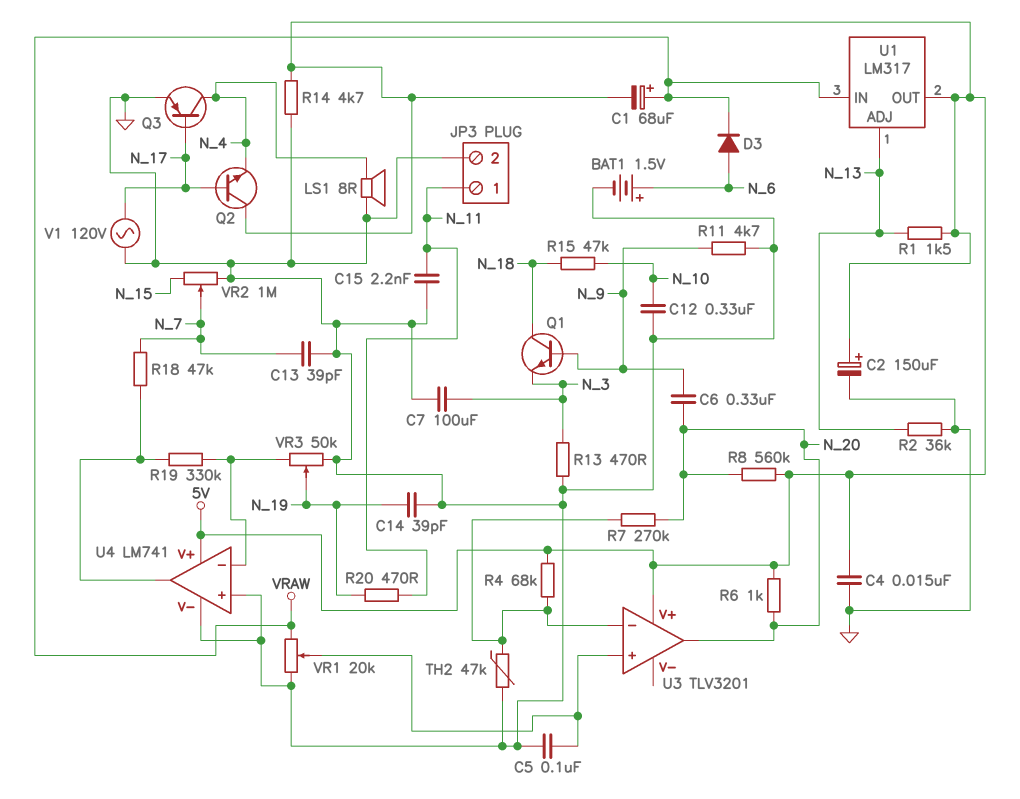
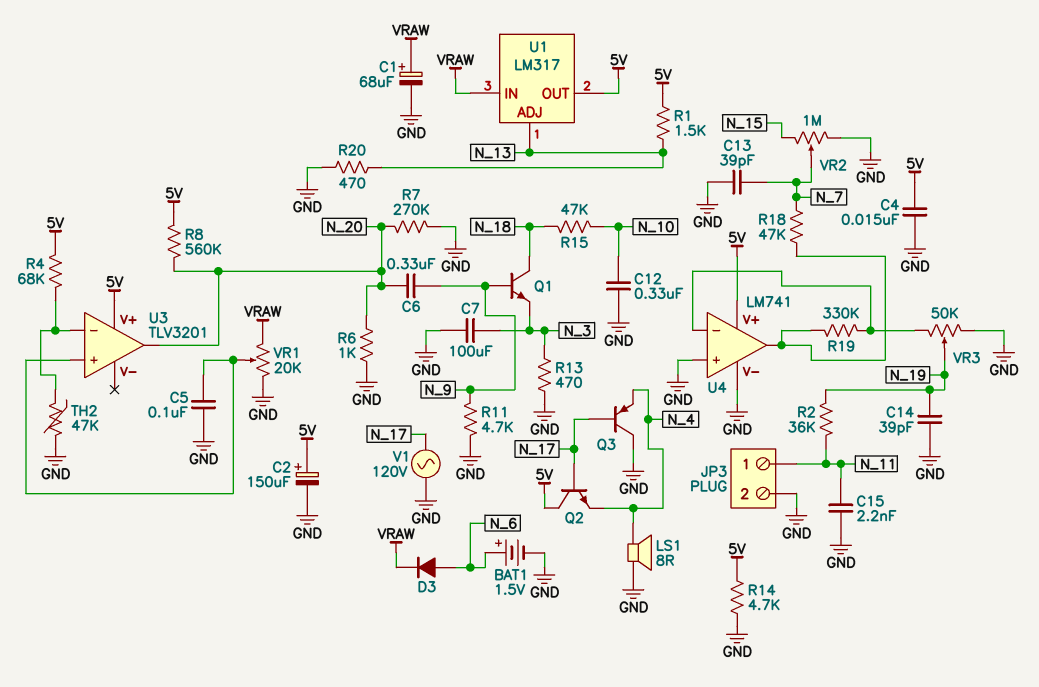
C1: 68uF (plus VRAW, minus 5V) -> 68uF (plus VRAW, minus GND)
Q3: PNP (B N_17, C N_4, E GND) -> PNP (B N_17, C GND, E N_4)
R2: 36k (GND, N_13) -> 36k (N_11, N_19)
R6: 1k (5V, N_20) -> 1k (GND, N_20)
R7: 270k (N_20, U3/in-) -> 270k (GND, N_20)
R20: 470 (N_11, N_19) -> 470 (GND, N_13)

